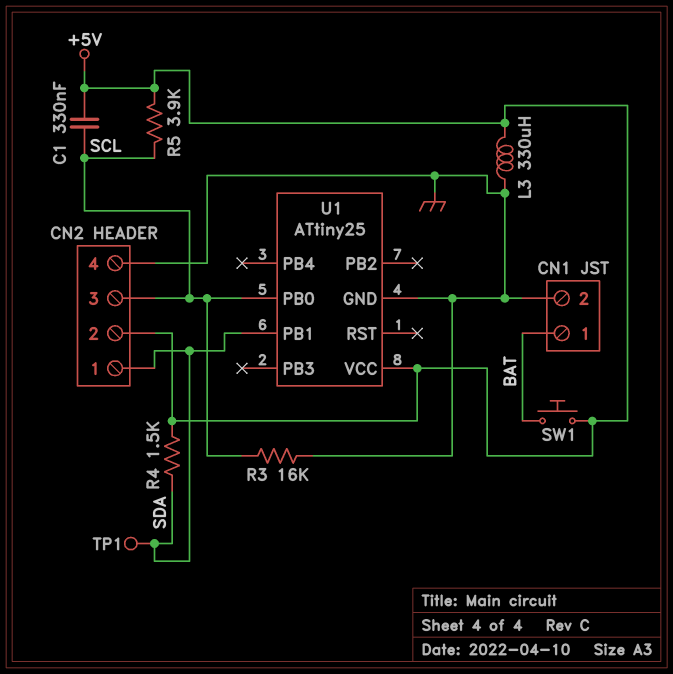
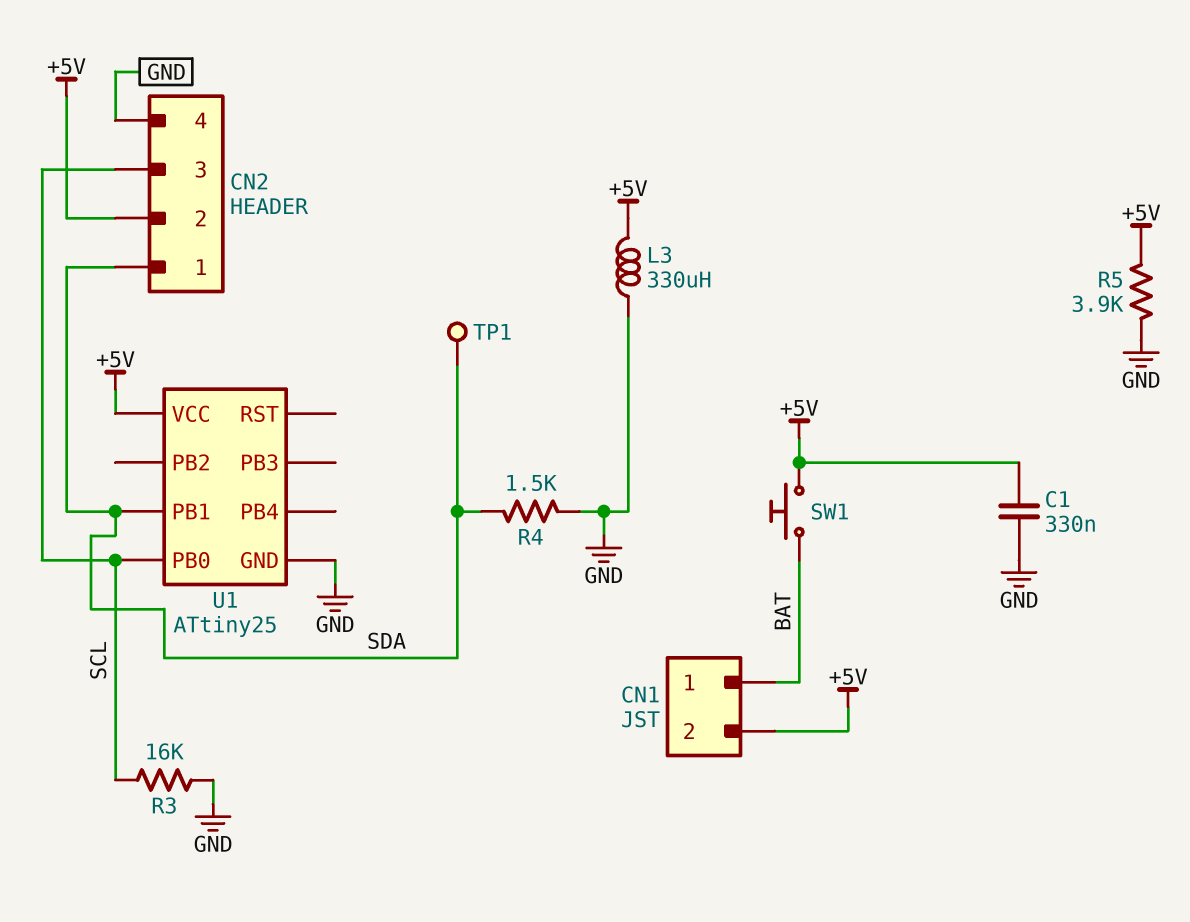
C1: 330nF (+5V, SCL) -> 330nF (+5V, GND)
CN1 pin 2: GND -> +5V
R4: 1.5k (+5V, SDA) -> 1.5k (GND, SDA)
R5: 3.9k (+5V, SCL) -> 3.9k (+5V, GND)

